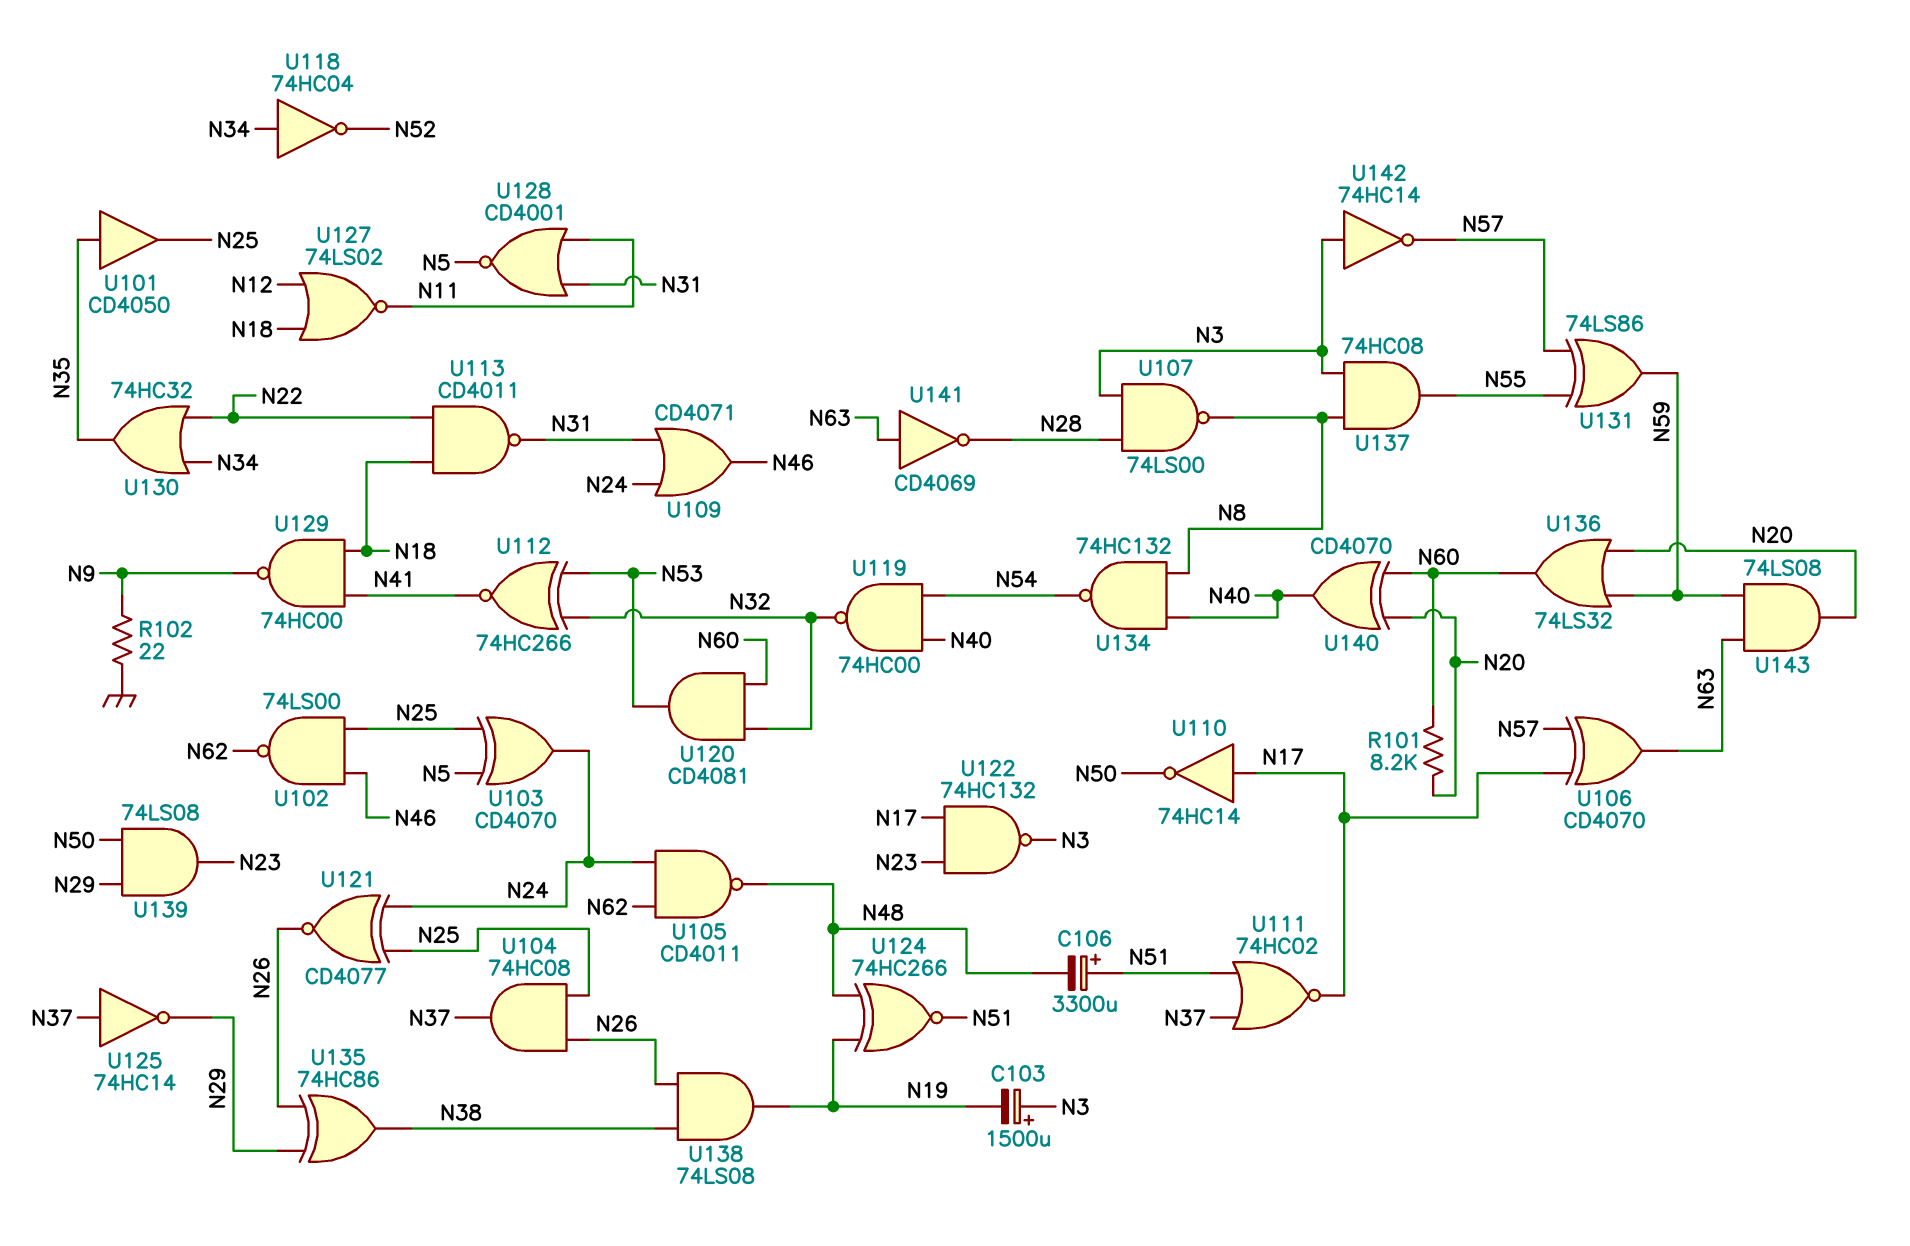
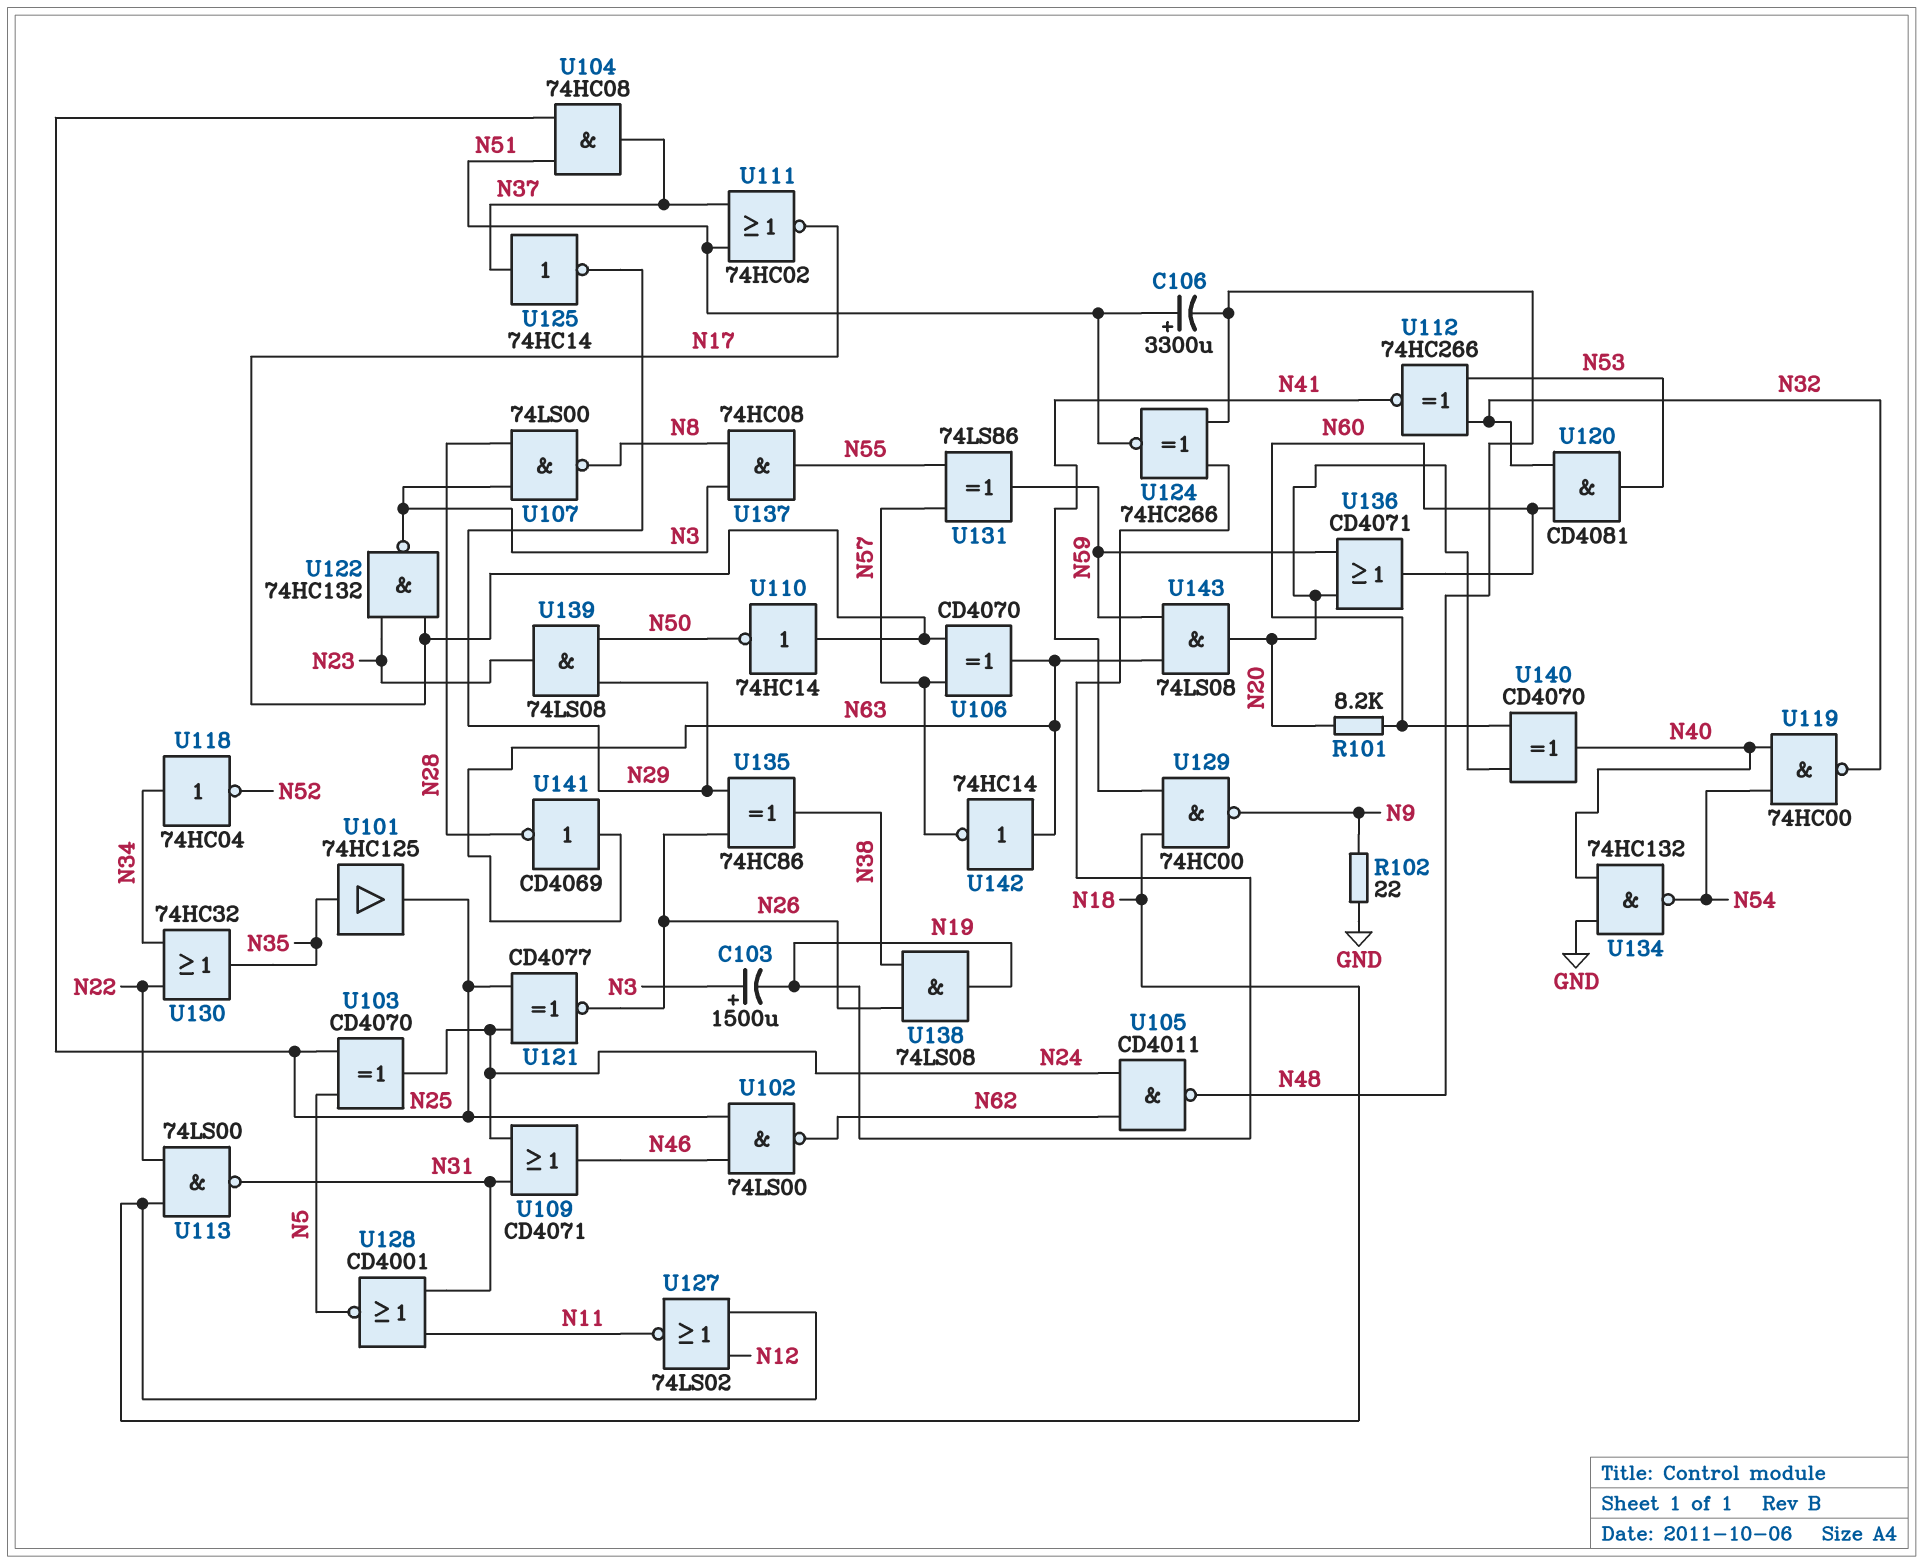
U101: buffer CD4050 (in N35, out N25) -> buffer 74HC125 (in N35, out N25)
U104: AND 74HC08 (in N25, in N26, out N37) -> AND 74HC08 (in N25, in N51, out N37)
U113: NAND CD4011 (in N18, in N22, out N31) -> NAND 74LS00 (in N18, in N22, out N31)
U134: NAND 74HC132 (in N8, in N40, out N54) -> NAND 74HC132 (in GND, in N40, out N54)
U136: OR 74LS32 (in N20, in N59, out N60) -> OR CD4071 (in N20, in N59, out N60)
U142: NOT 74HC14 (in N3, out N57) -> NOT 74HC14 (in N63, out N57)

